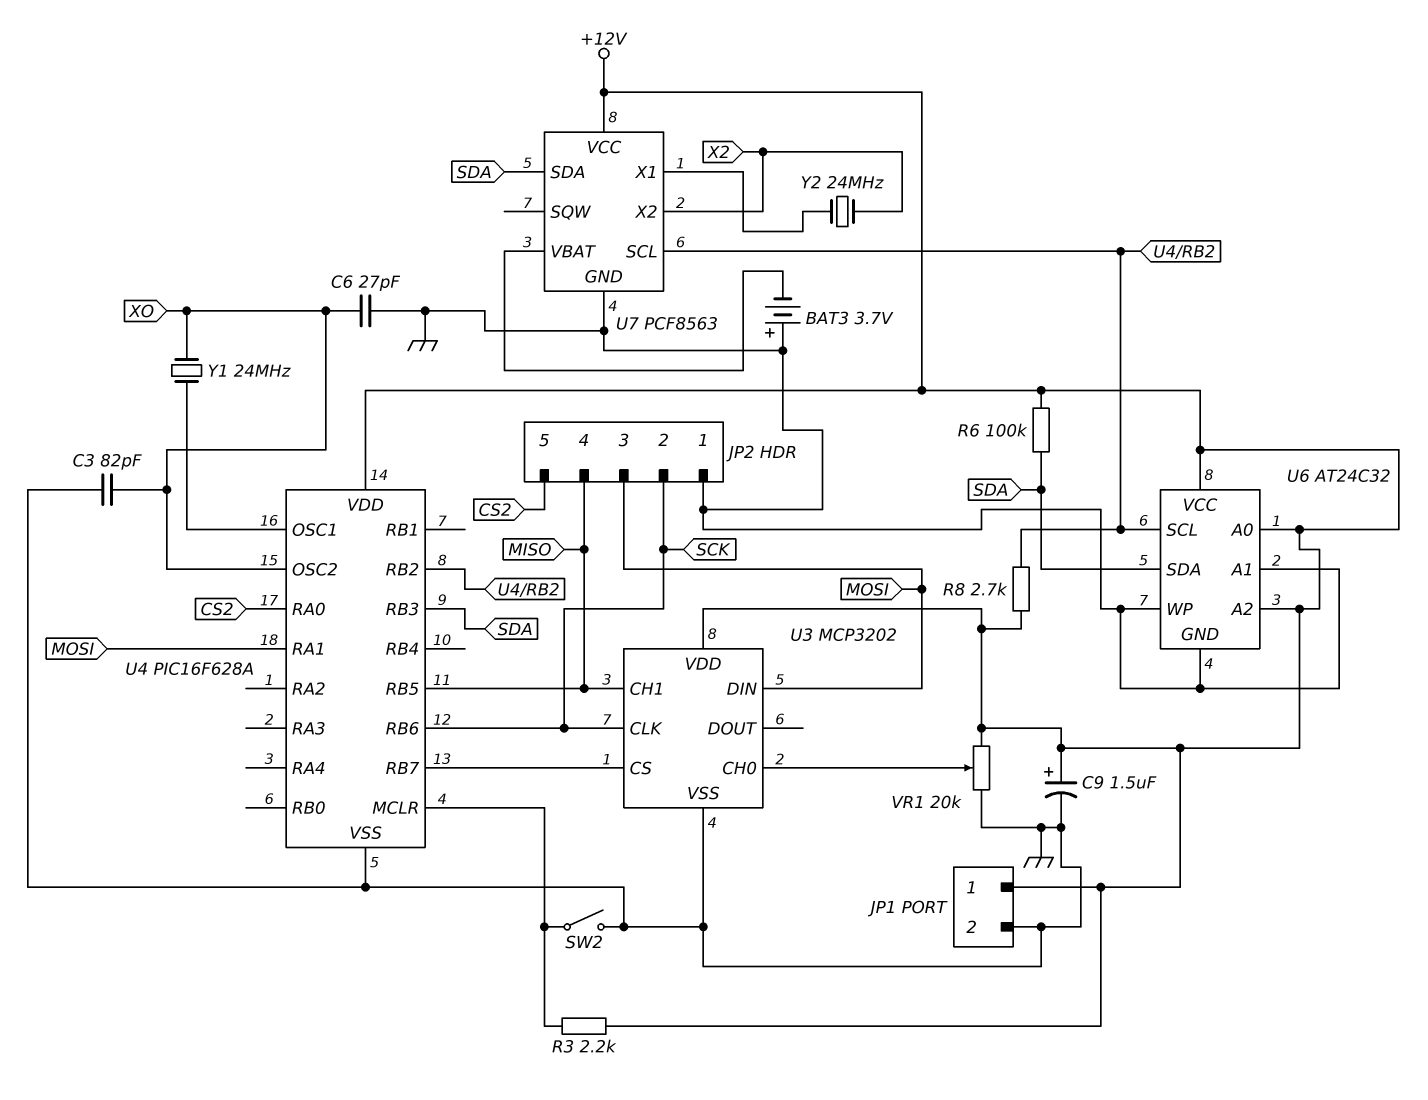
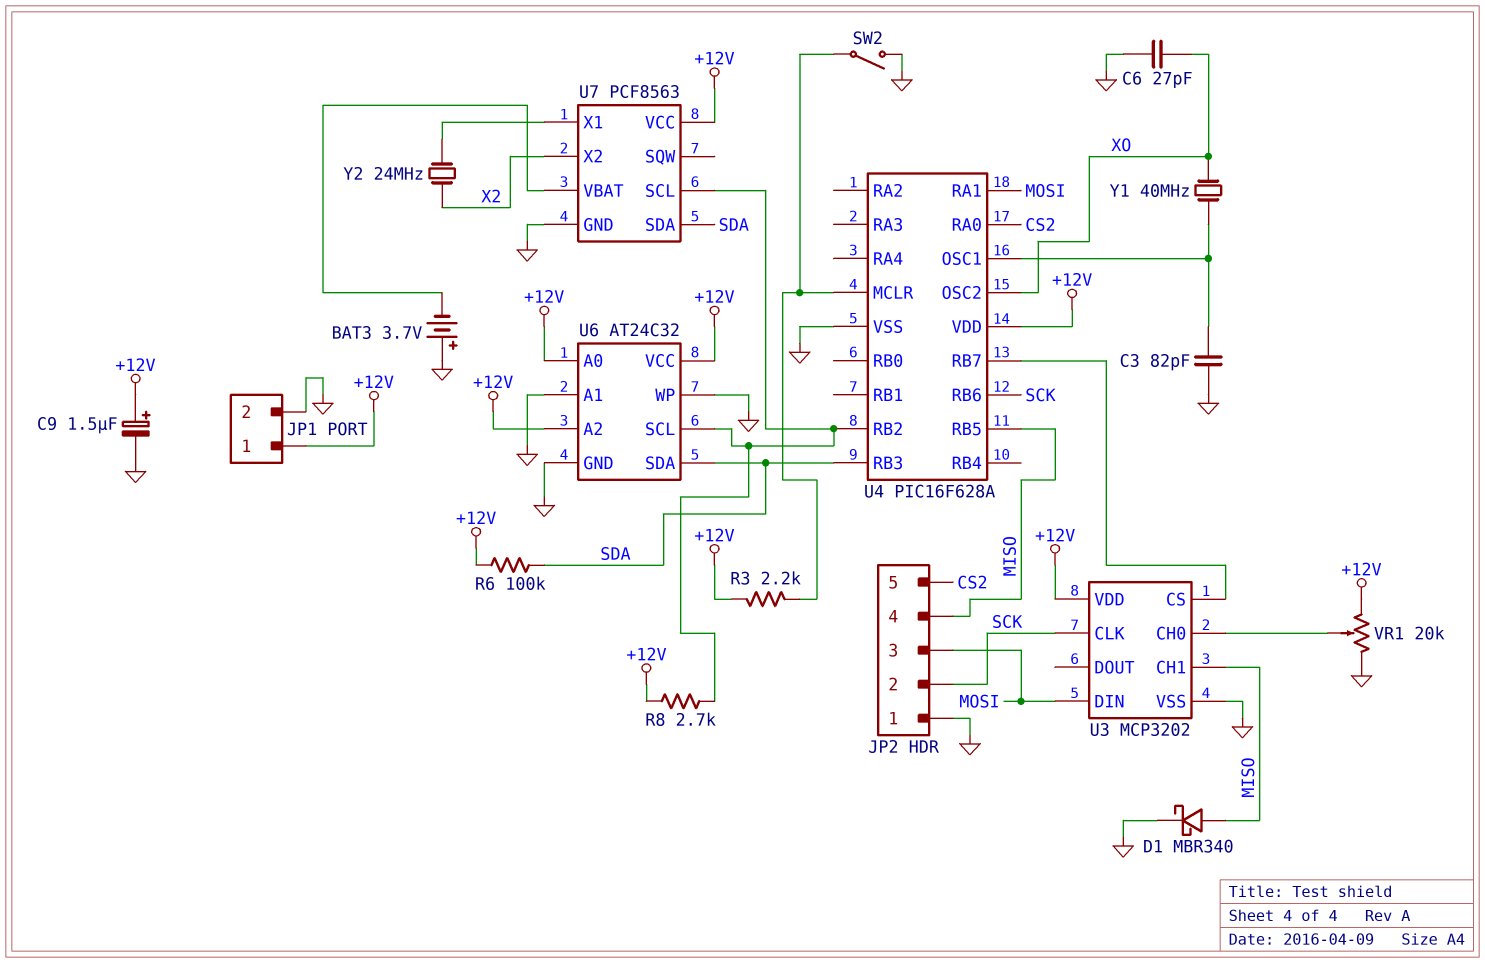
C3: 82pF (GND, XO) -> 82pF (GND, U4/OSC1)
D1: none -> schottky MBR340 (A MISO, K GND)
Y1: 24MHz (U4/OSC1, XO) -> 40MHz (U4/OSC1, XO)

